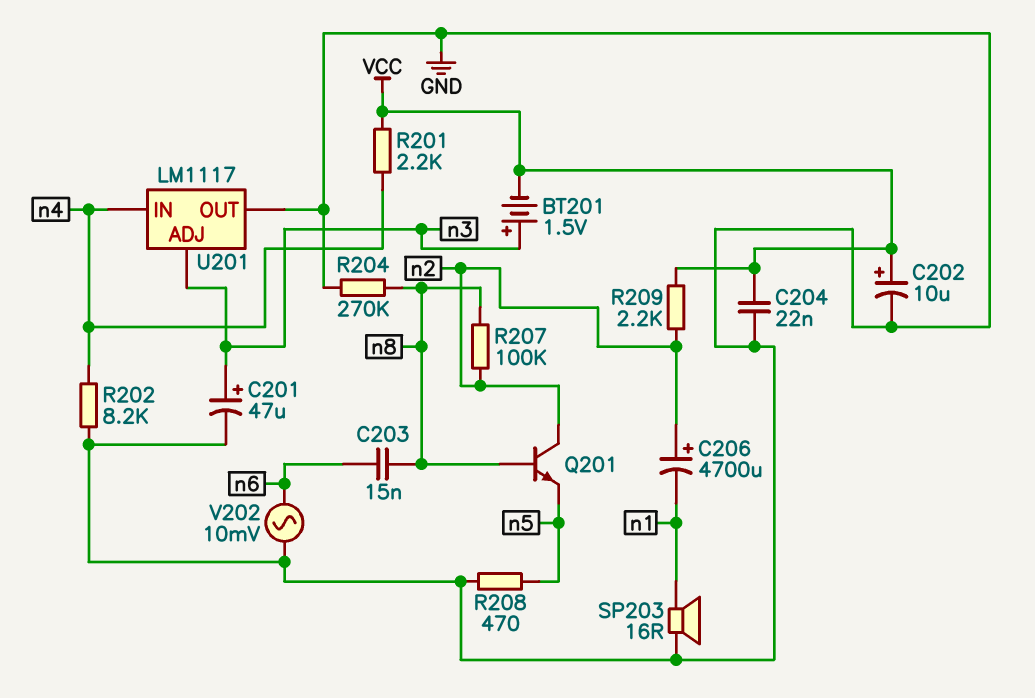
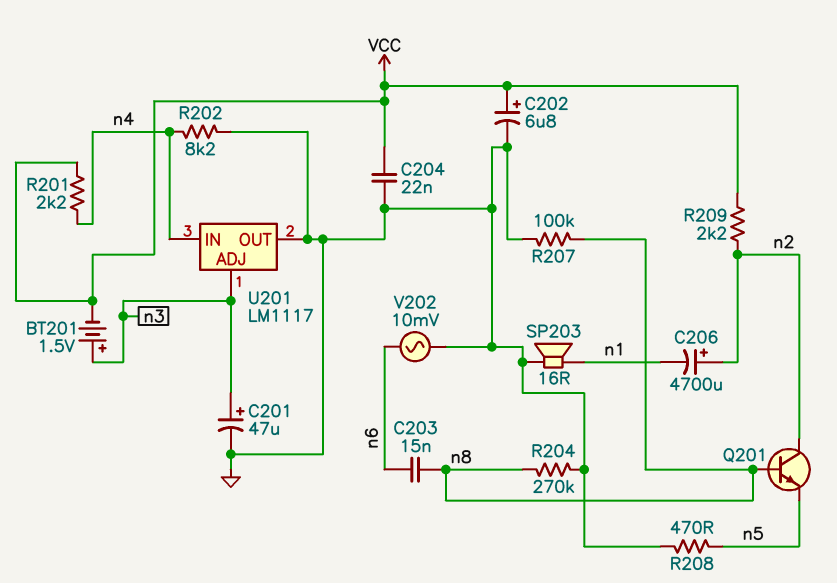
C202: 10uF (plus VCC, minus GND) -> 6.8uF (plus VCC, minus GND)
R207: 100k (n2, n8) -> 100k (GND, n8)

